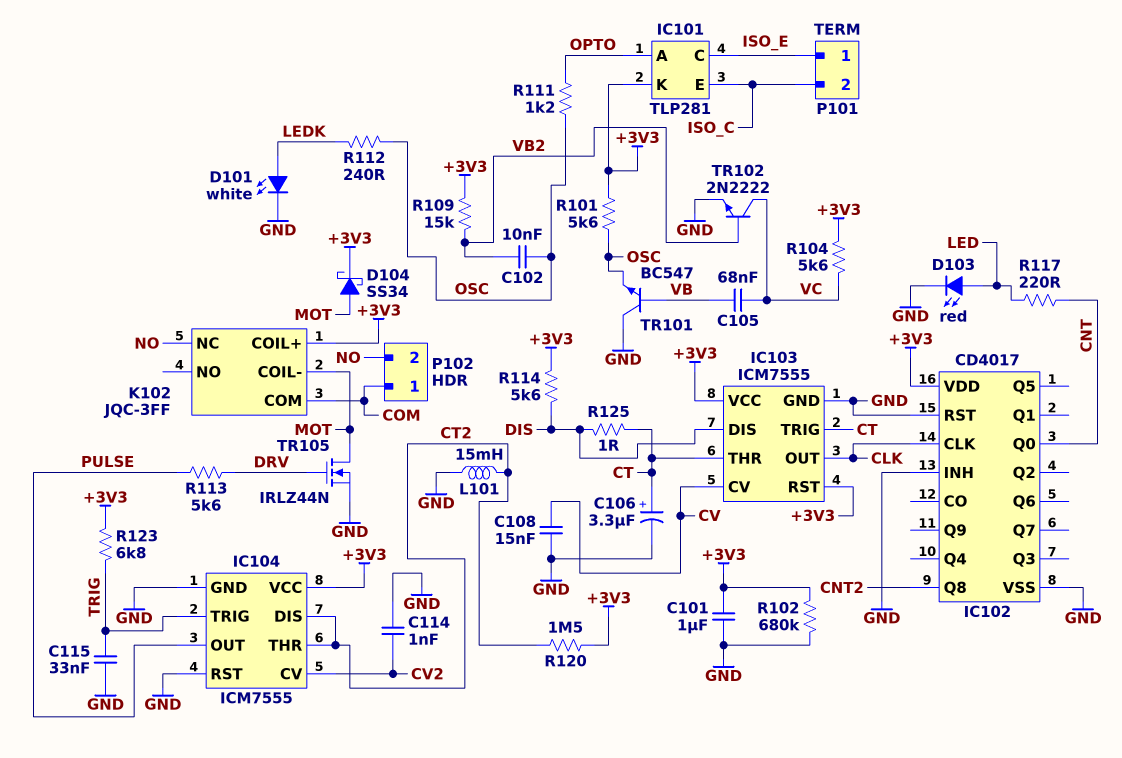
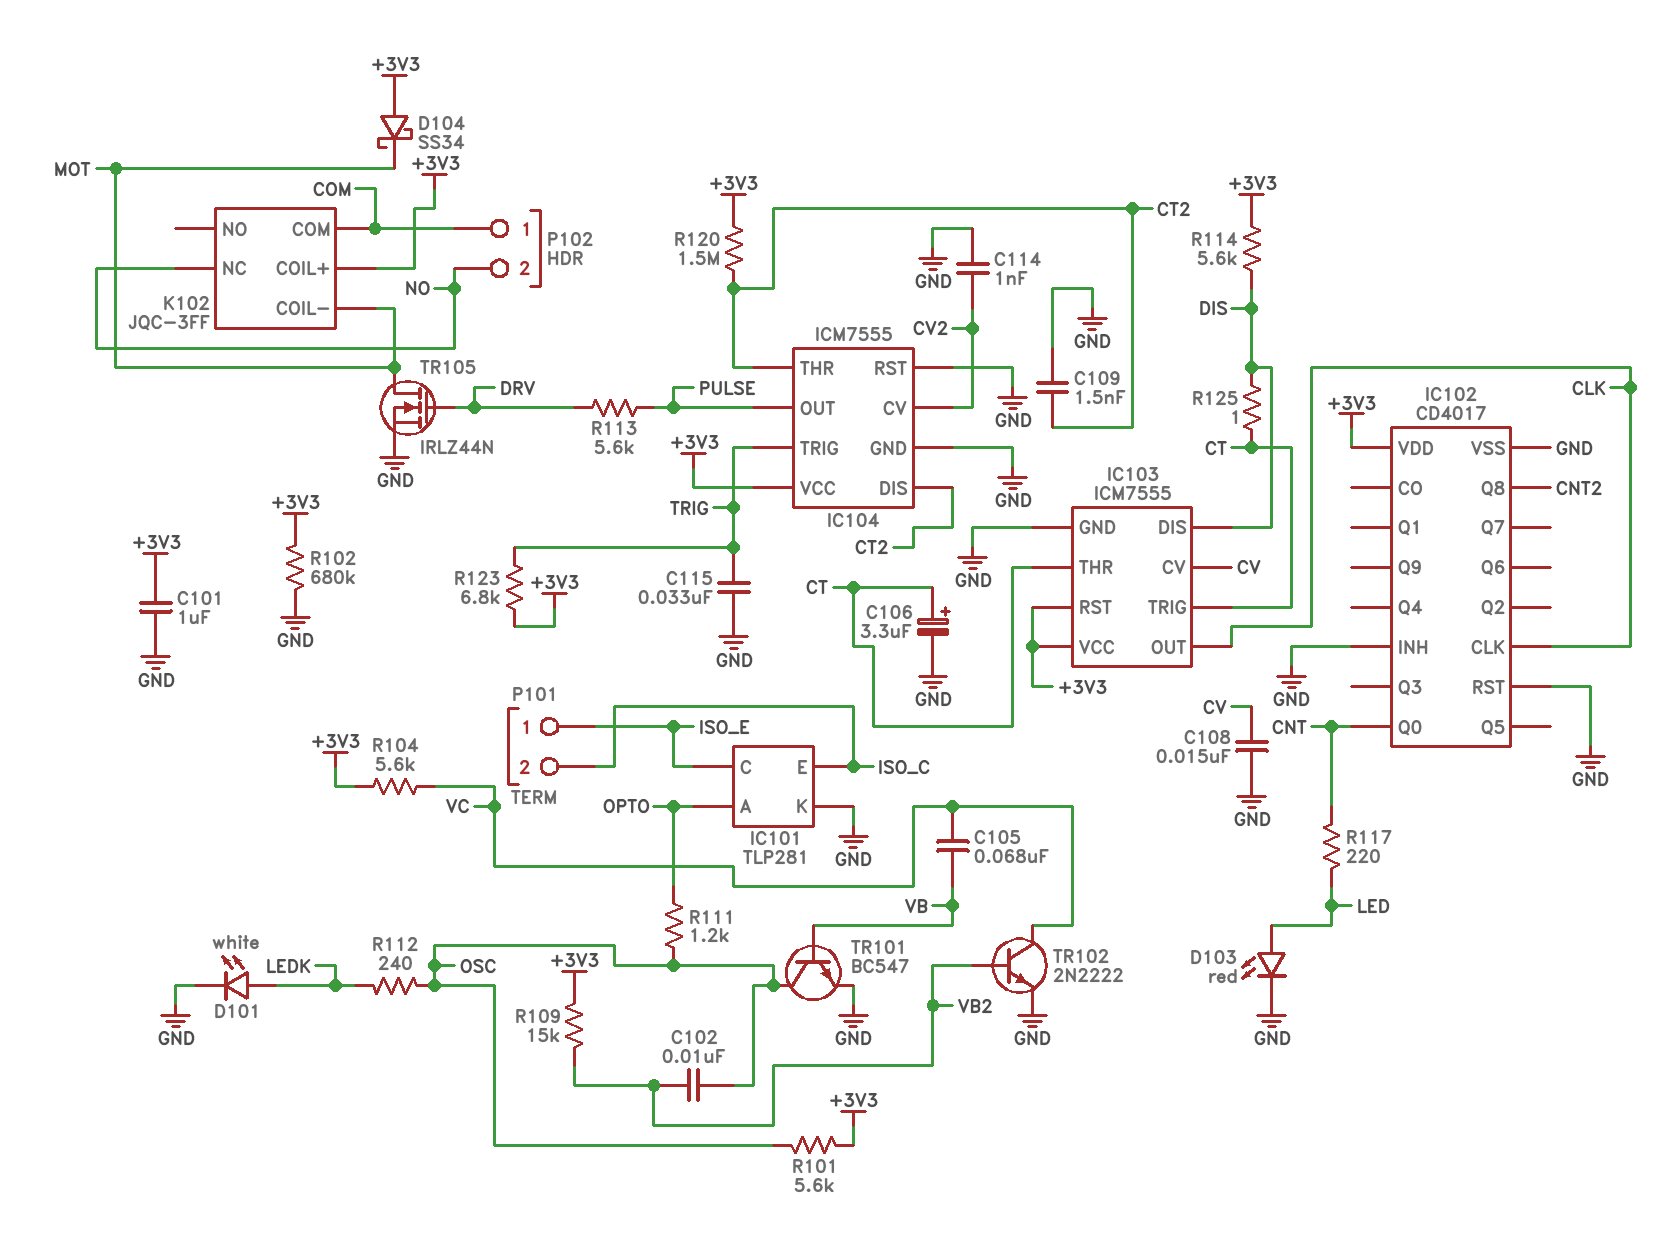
C109: none -> 1.5nF (CT2, GND)
D104: schottky SS34 (A MOT, K +3V3) -> schottky SS34 (A +3V3, K MOT)
IC101 pin K: +3V3 -> GND
L101: 15mH (CT2, GND) -> none
TR101: NPN BC547 (B VB, C GND, E OSC) -> NPN BC547 (B VB, C OSC, E GND)

